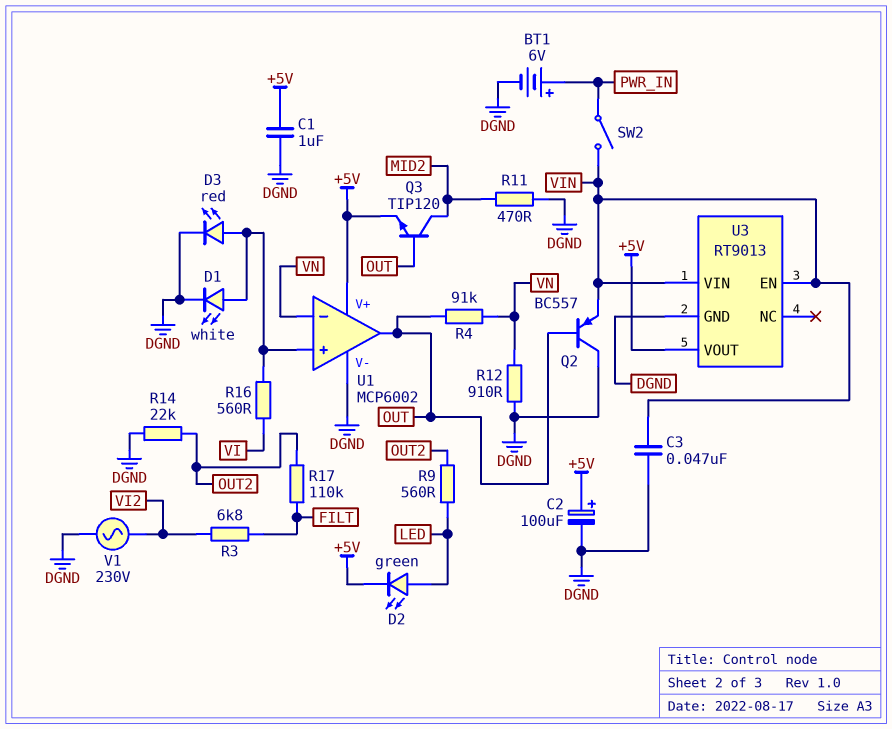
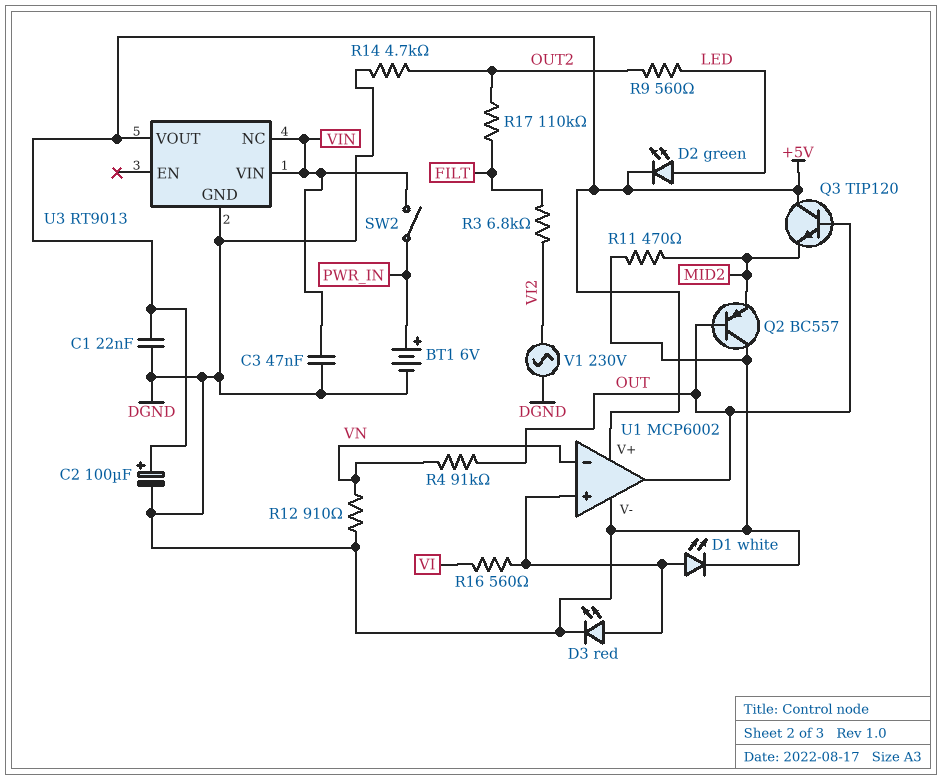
C1: 1uF (+5V, DGND) -> 22nF (+5V, DGND)
Q2: PNP BC557 (B OUT, C DGND, E VIN) -> PNP BC557 (B OUT, C DGND, E MID2)
Q3: NPN TIP120 (B OUT, C MID2, E +5V) -> NPN TIP120 (B OUT, C +5V, E MID2)
R14: 22k (DGND, OUT2) -> 4.7k (DGND, OUT2)
U3 pin EN: VIN -> none
U3 pin NC: none -> VIN

